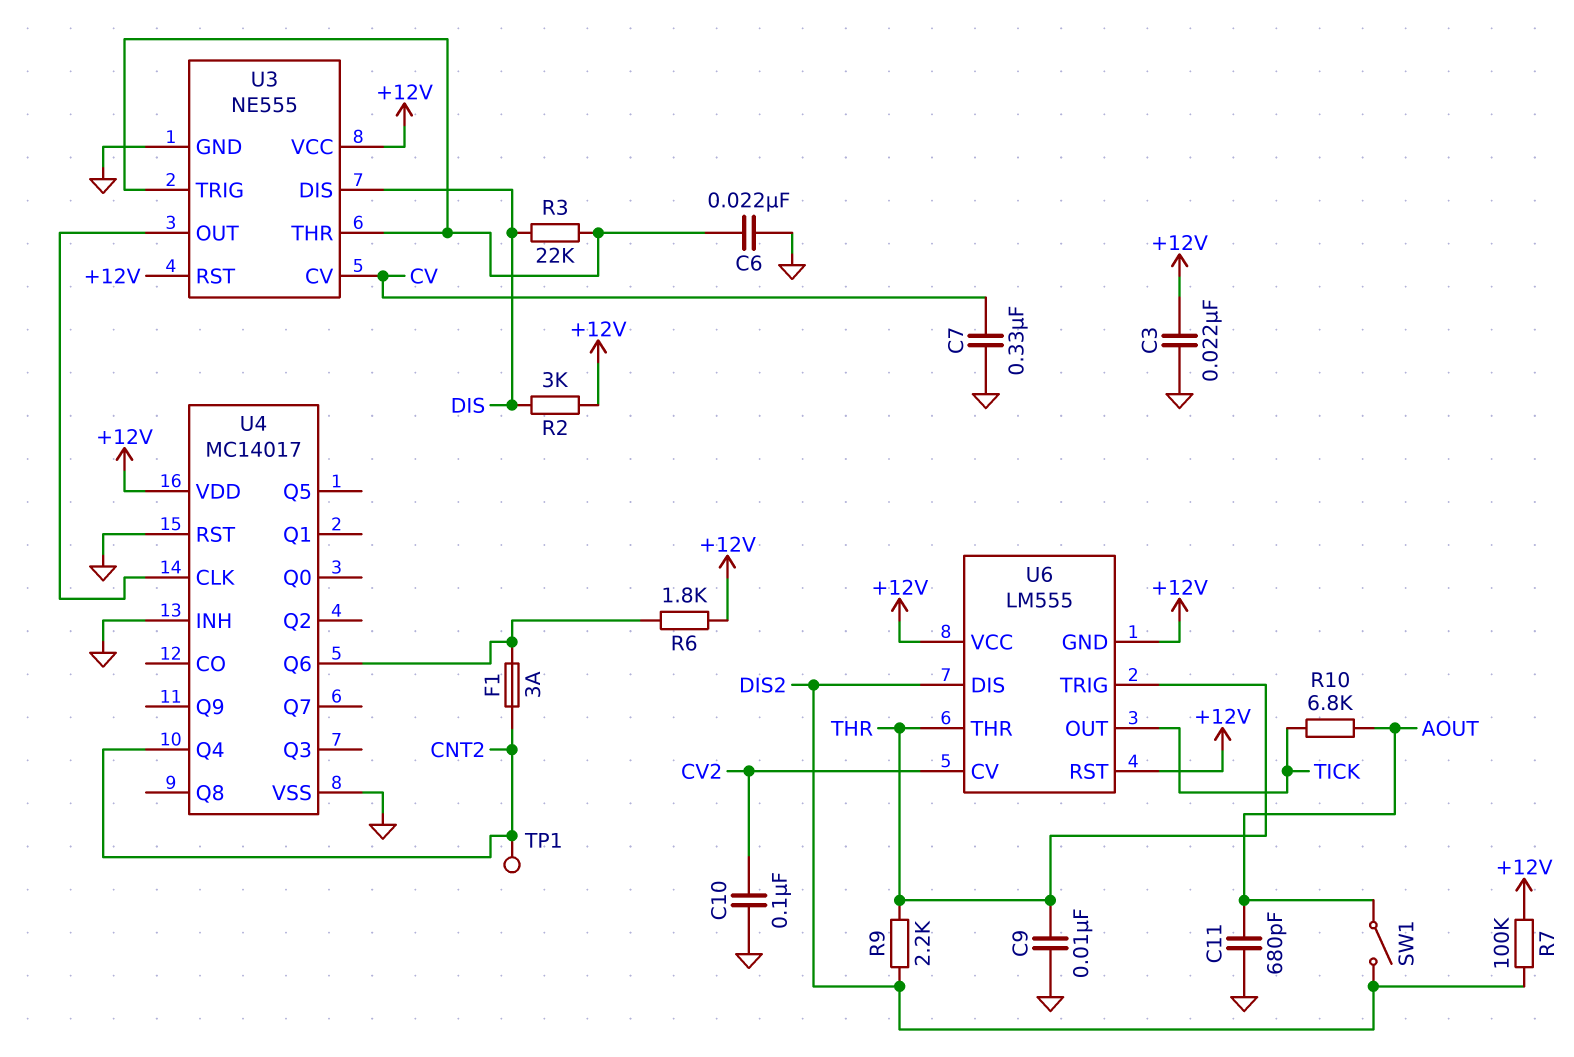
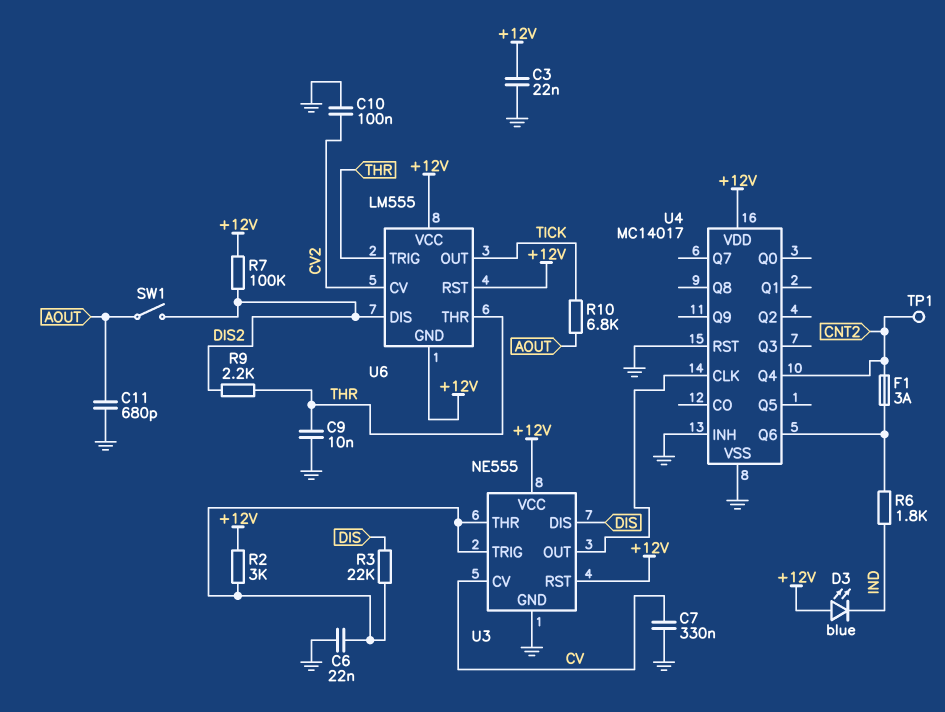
D3: none -> LED blue (A +12V, K IND)
R2: 3k (+12V, DIS) -> 3k (+12V, U3/THR)
R6: 1.8k (+12V, U4/Q6) -> 1.8k (IND, U4/Q6)

